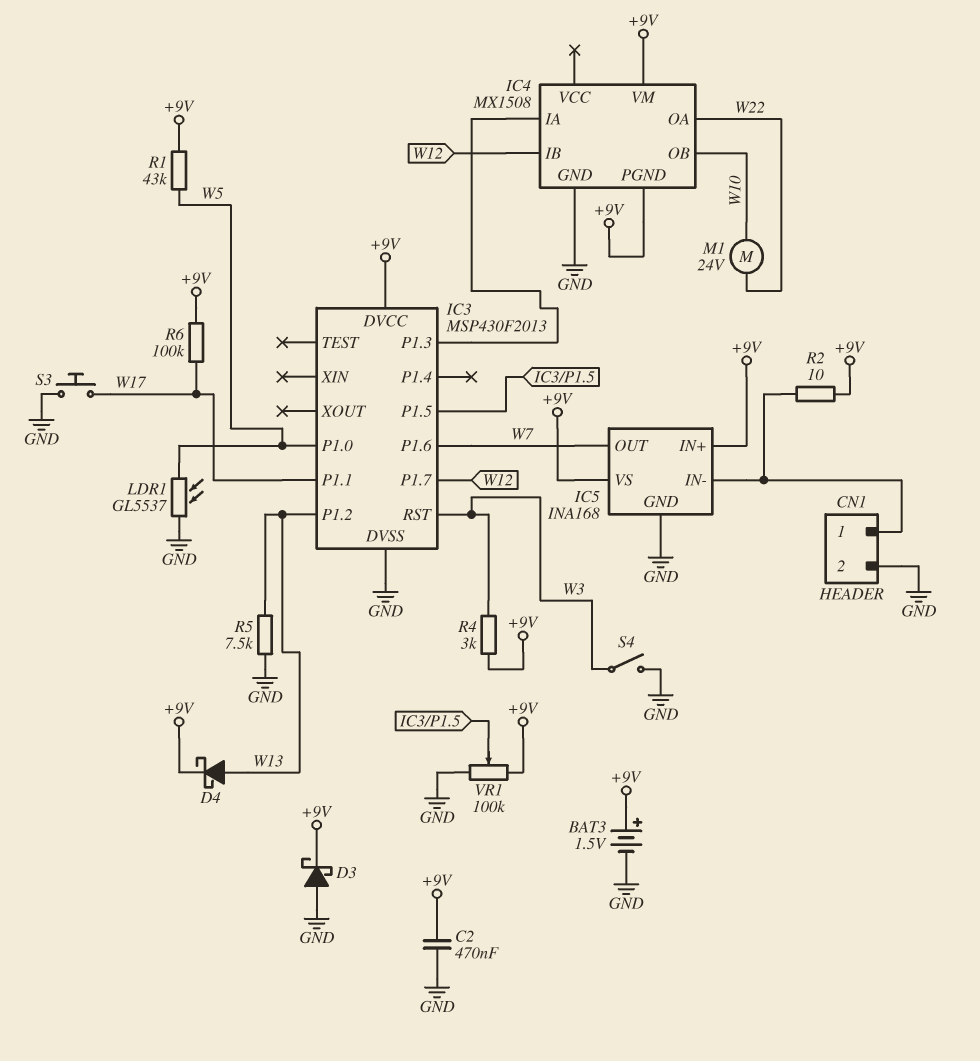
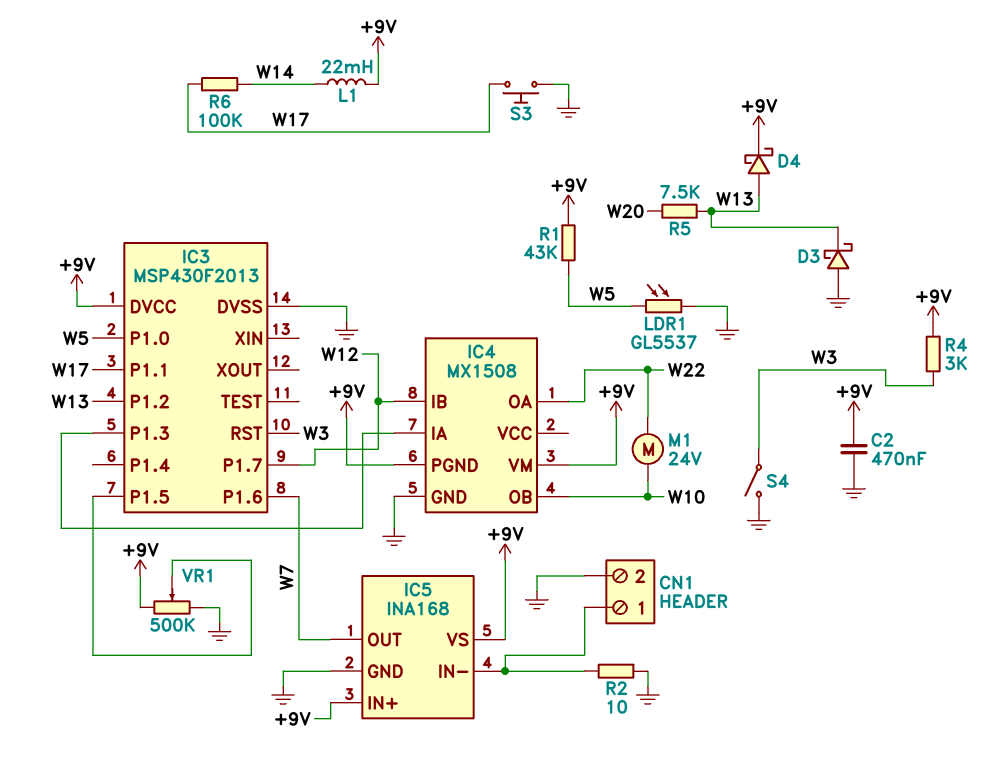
BAT3: 1.5V (plus +9V, minus GND) -> none
D3: schottky (A GND, K +9V) -> schottky (A GND, K W13)
L1: none -> 22mH (+9V, W14)
R2: 10 (+9V, CN1/1) -> 10 (CN1/1, GND)
R5: 7.5k (GND, W13) -> 7.5k (W13, W20)
R6: 100k (+9V, W17) -> 100k (W14, W17)
VR1: 100k (+9V, GND, wiper IC3/P1.5) -> 500k (+9V, GND, wiper IC3/P1.5)

